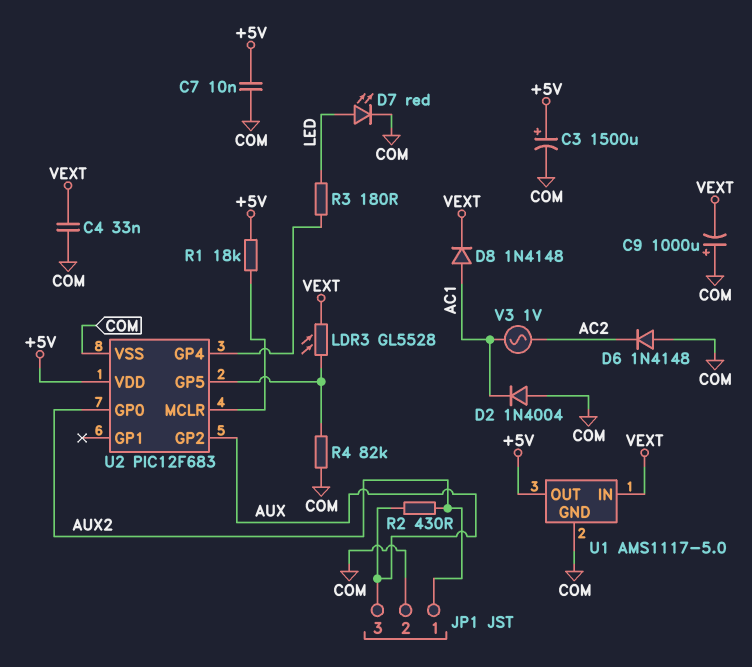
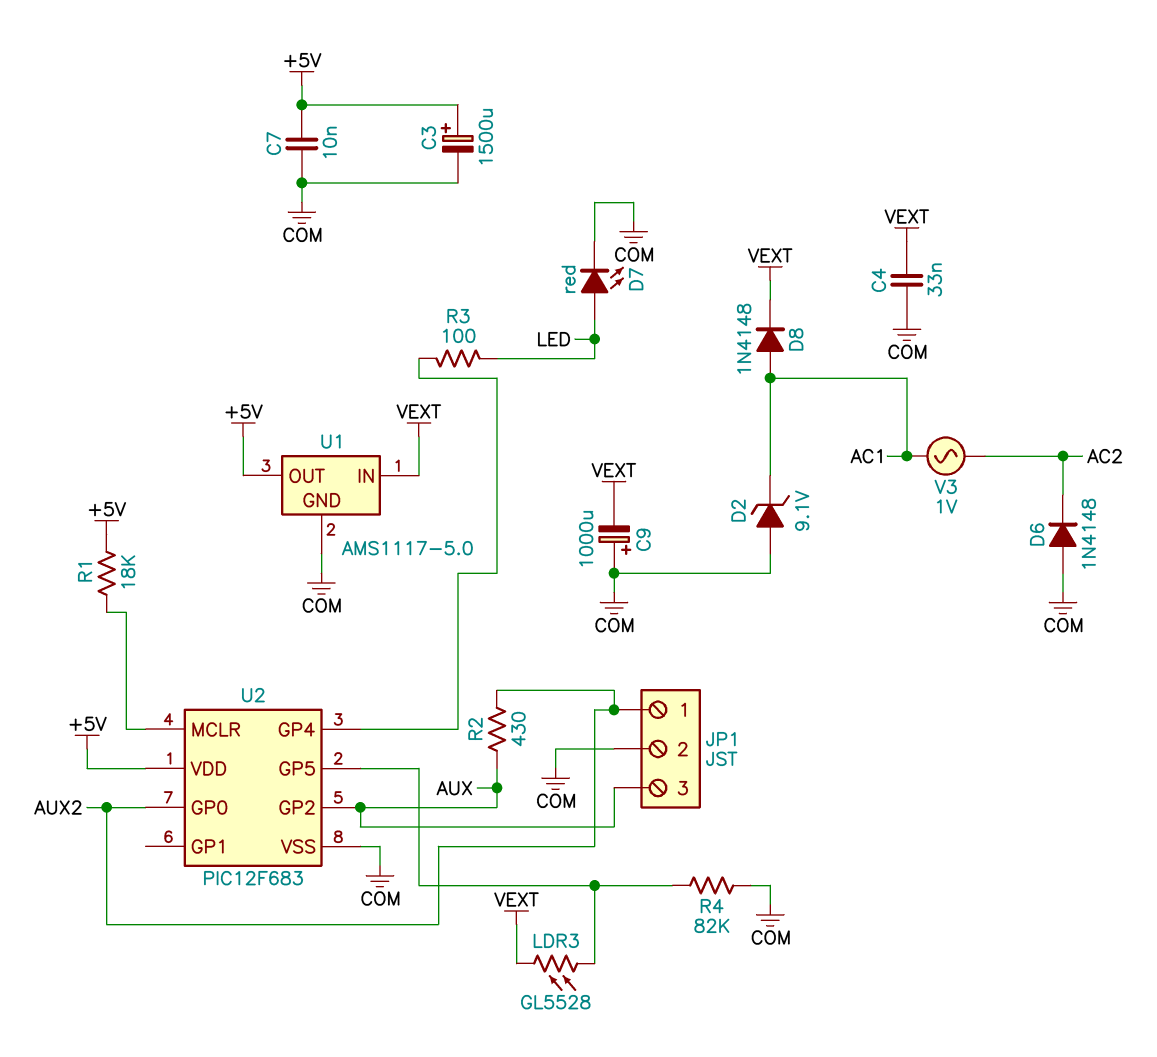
D2: diode 1N4004 (A COM, K AC1) -> zener 9.1V (A COM, K AC1)
R3: 180 (LED, U2/GP4) -> 100 (LED, U2/GP4)

